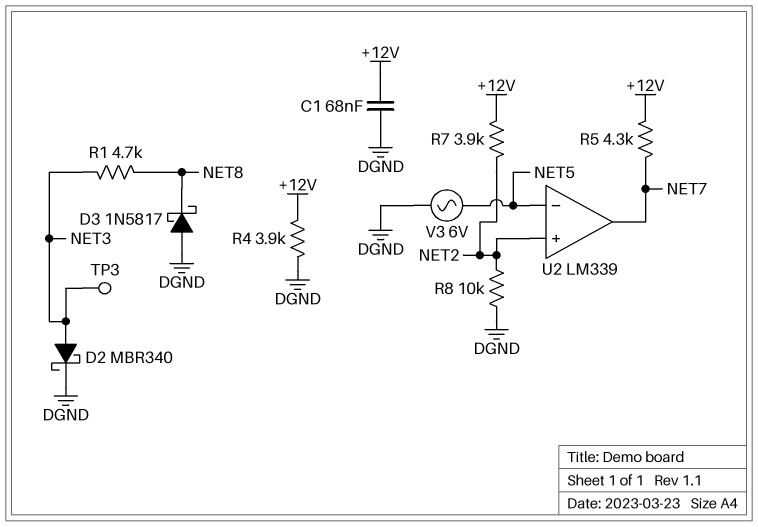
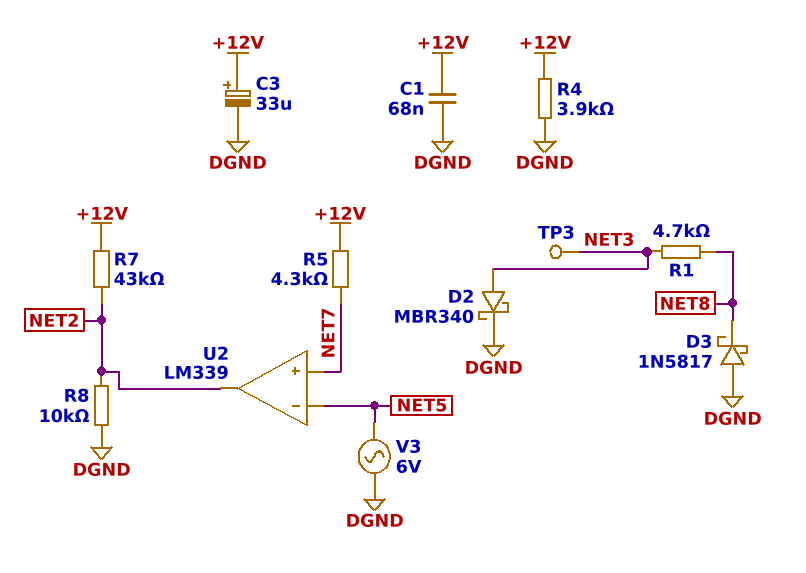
C3: none -> 33uF (plus +12V, minus DGND)
R7: 3.9k (+12V, NET2) -> 43k (+12V, NET2)
U2 pin in+: NET2 -> NET7
U2 pin out: NET7 -> NET2

